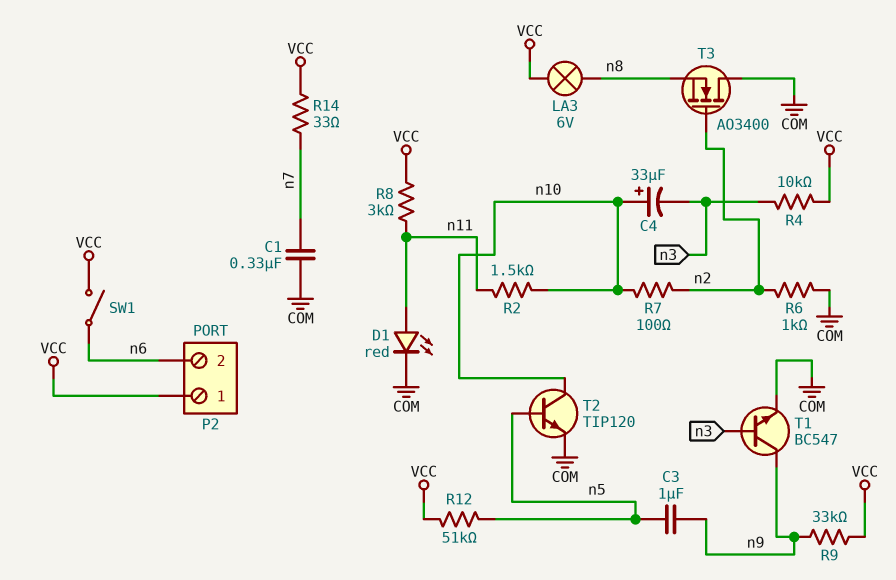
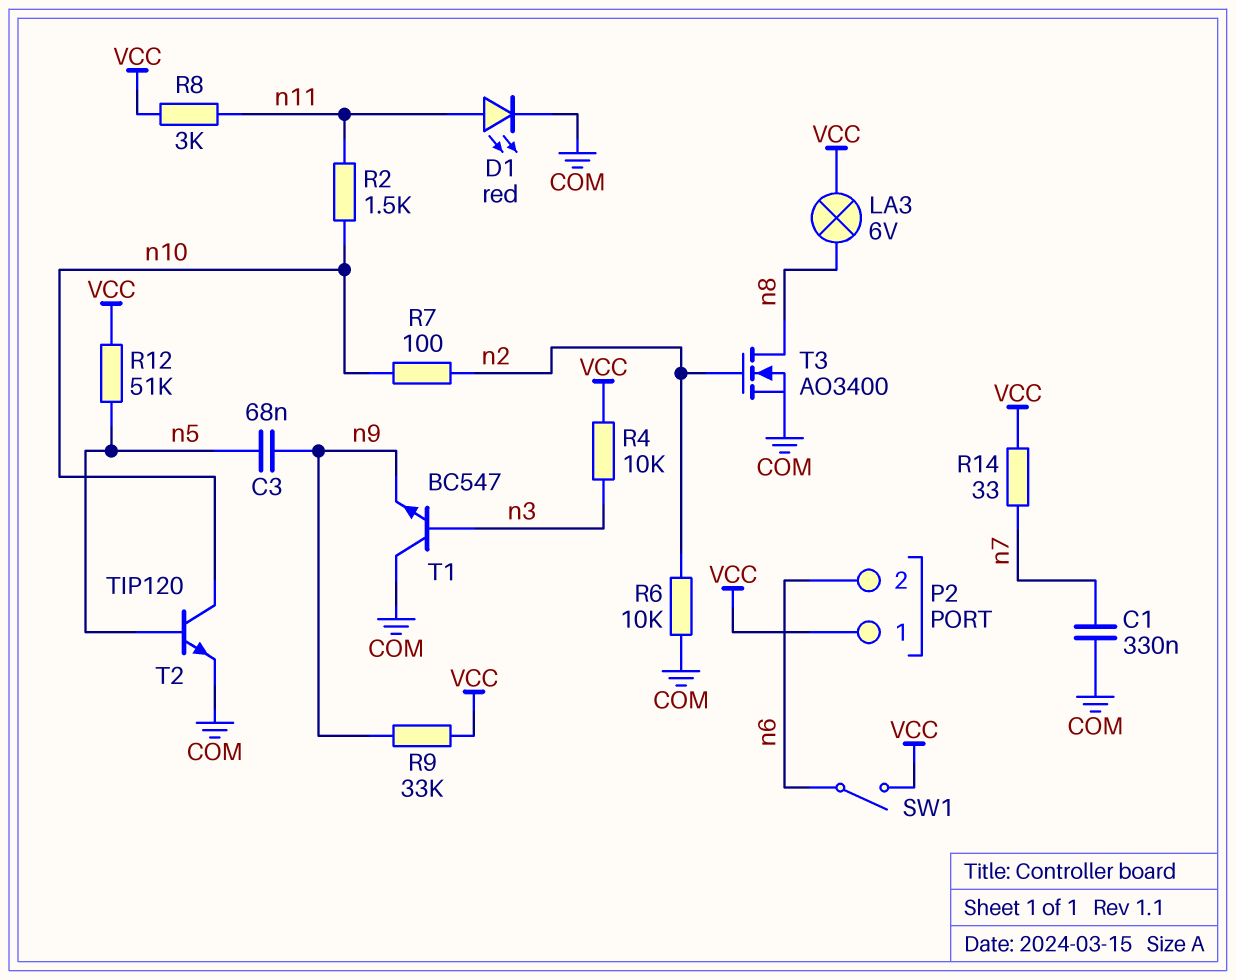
C3: 1uF (n5, n9) -> 68nF (n5, n9)
C4: 33uF (plus n10, minus n3) -> none
R6: 1k (COM, n2) -> 10k (COM, n2)
T1: NPN BC547 (B n3, C n9, E COM) -> NPN BC547 (B n3, C COM, E n9)
T3: NMOS AO3400 (G n2, D COM, S n8) -> NMOS AO3400 (G n2, D n8, S COM)

